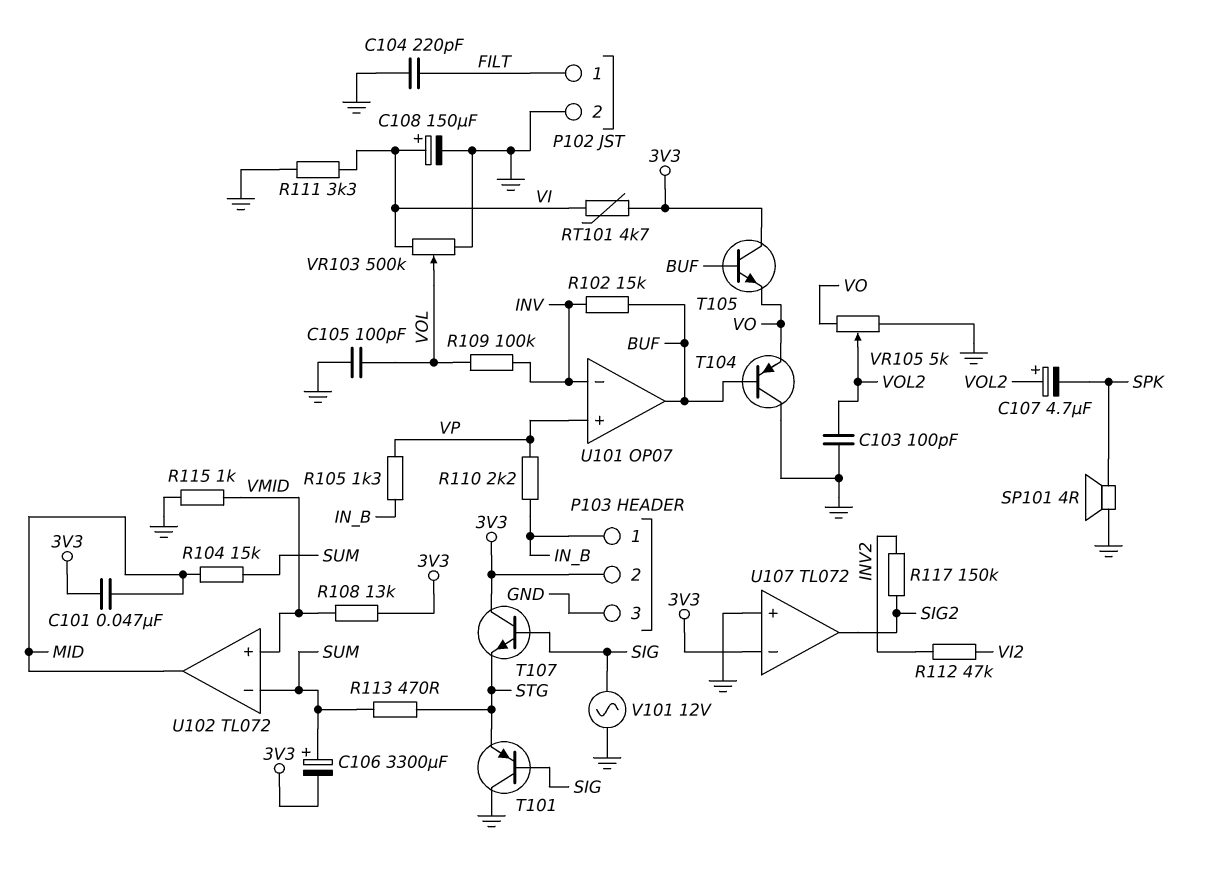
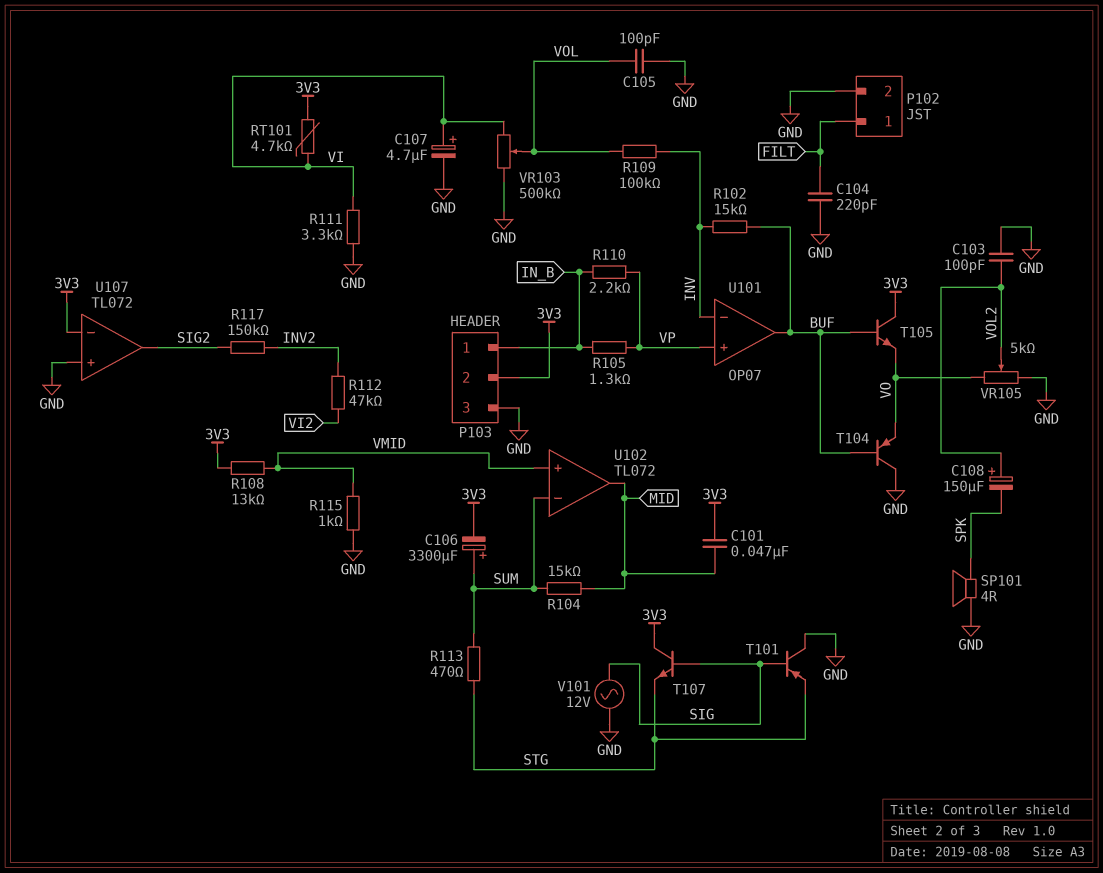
C107: 4.7uF (plus VOL2, minus SPK) -> 4.7uF (plus VI, minus GND)
C108: 150uF (plus VI, minus GND) -> 150uF (plus VOL2, minus SPK)

